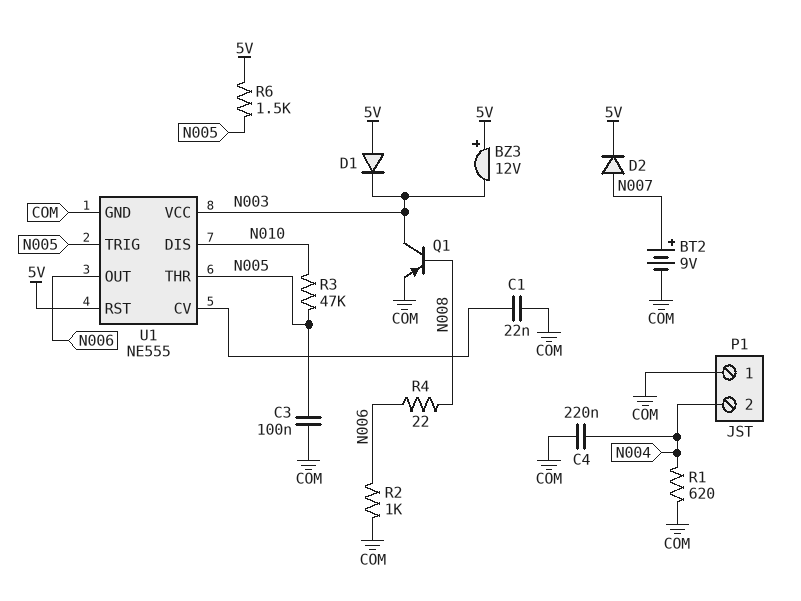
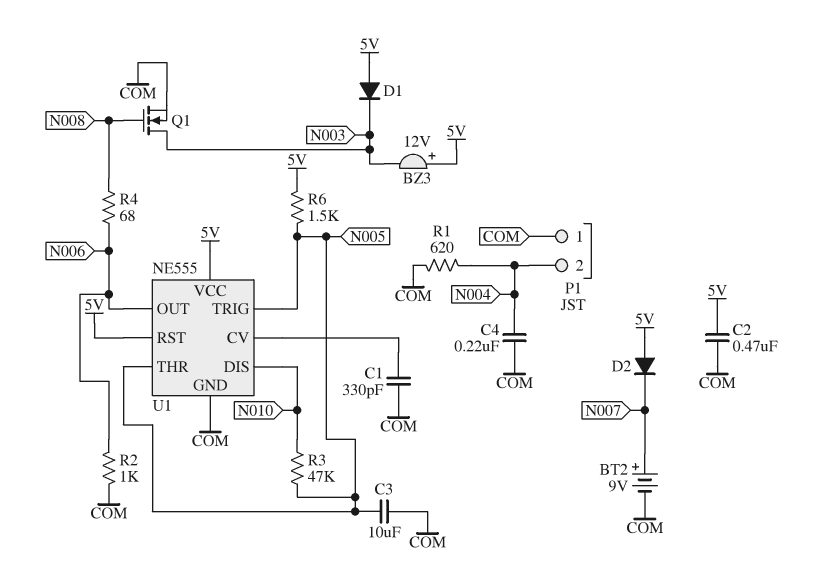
C1: 22nF (COM, U1/CV) -> 330pF (COM, U1/CV)
C2: none -> 470nF (5V, COM)
C3: 100nF (COM, N005) -> 10uF (COM, N005)
D2: diode (A N007, K 5V) -> diode (A 5V, K N007)
Q1: PNP (B N008, C N003, E COM) -> NMOS (G N008, D N003, S COM)
R4: 22 (N006, N008) -> 68 (N006, N008)
U1 pin VCC: N003 -> 5V

